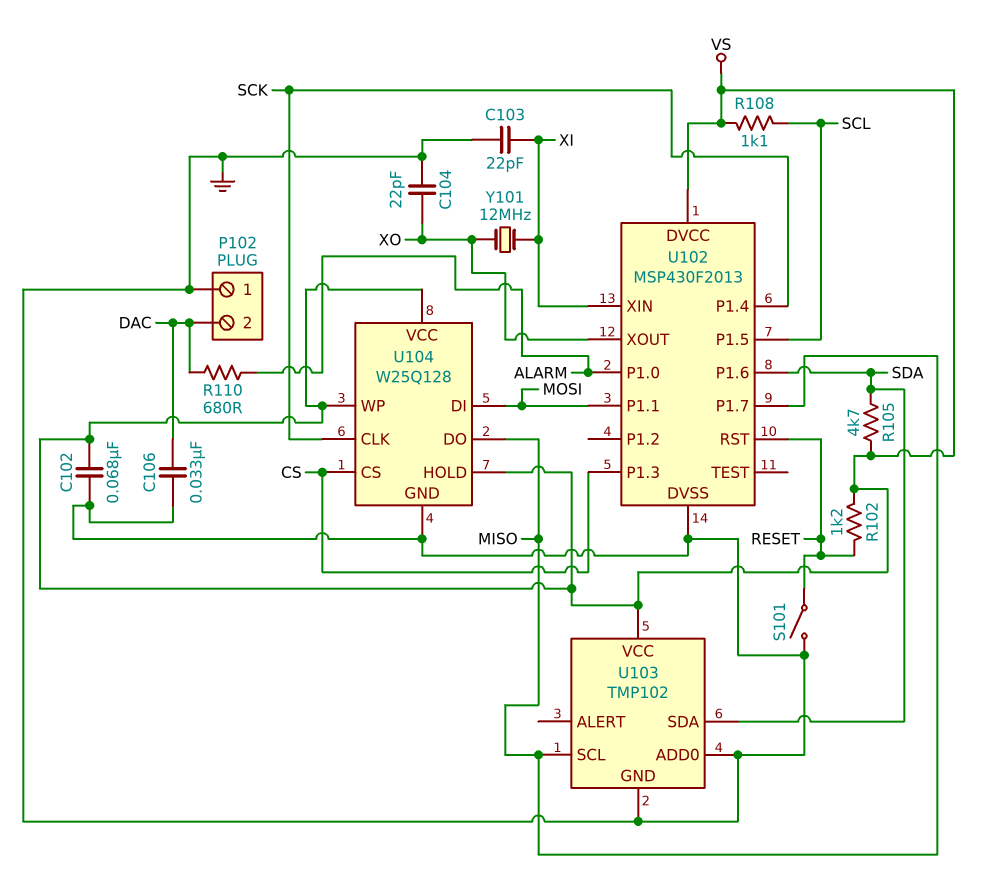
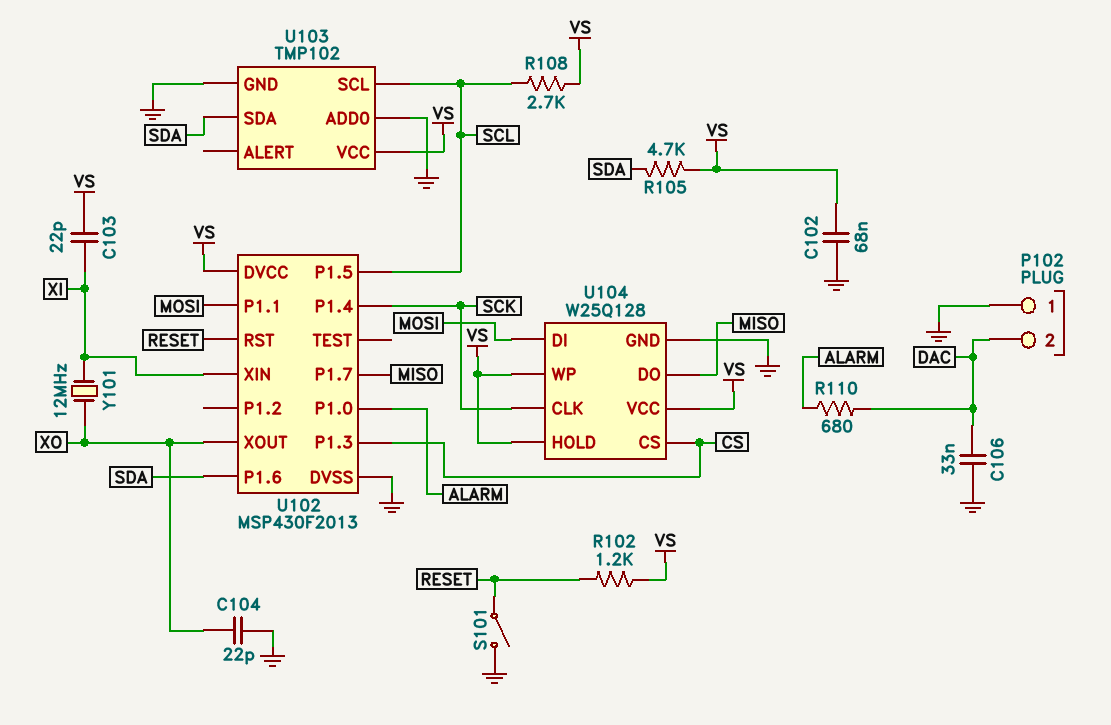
C103: 22pF (GND, XI) -> 22pF (VS, XI)
R108: 1.1k (SCL, VS) -> 2.7k (SCL, VS)
U103 pin SCL: MISO -> SCL

